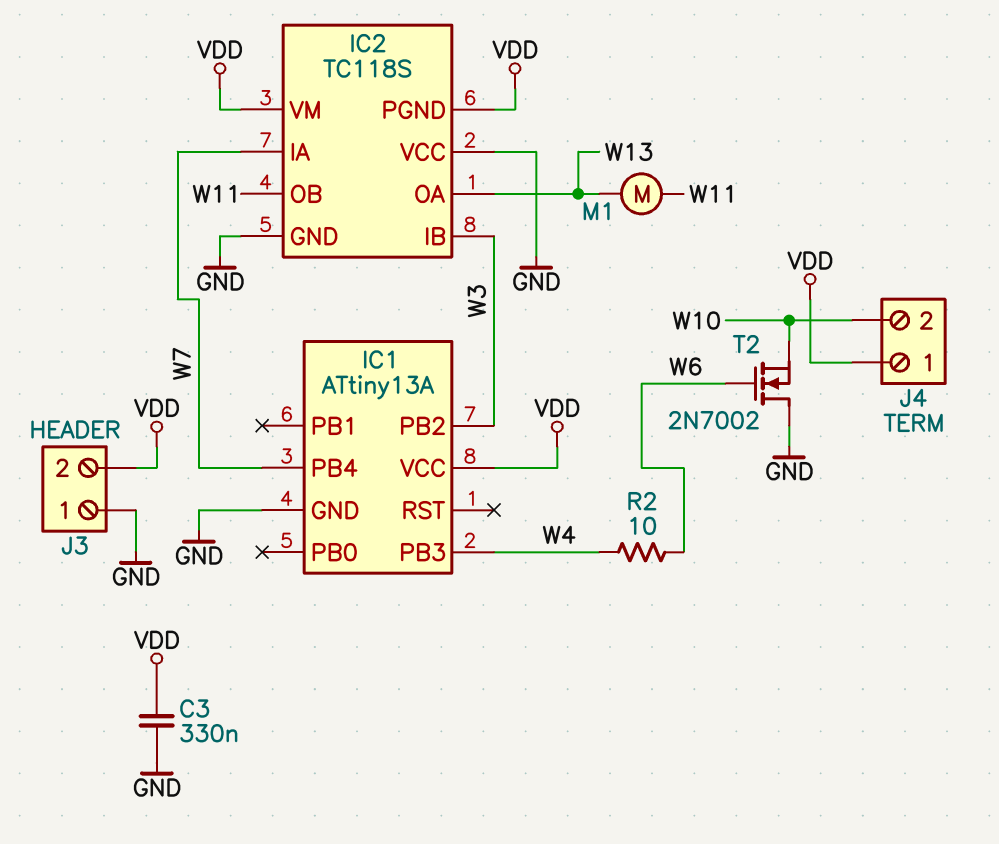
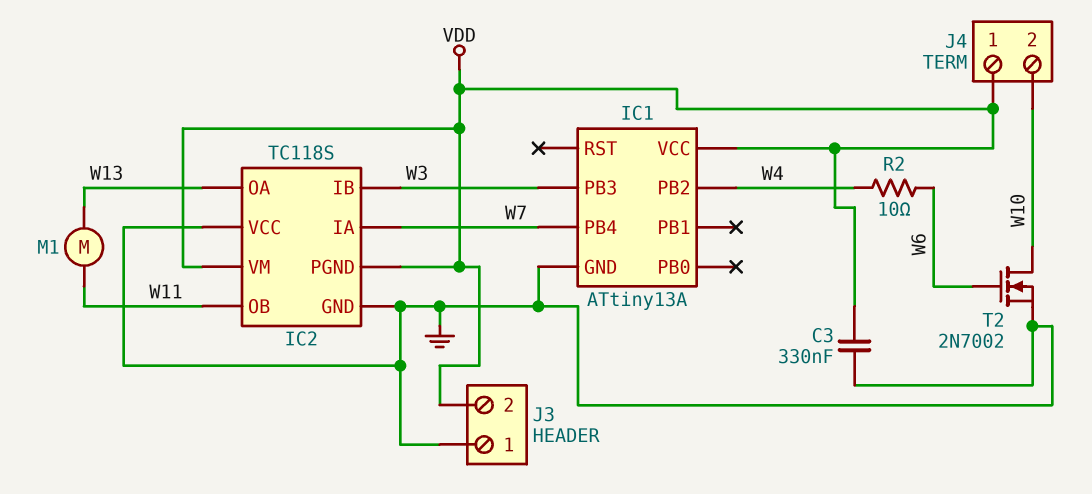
IC1 pin PB2: W3 -> W4
IC1 pin PB3: W4 -> W3
T2: NMOS 2N7002 (G W6, D GND, S W10) -> NMOS 2N7002 (G W6, D W10, S GND)

